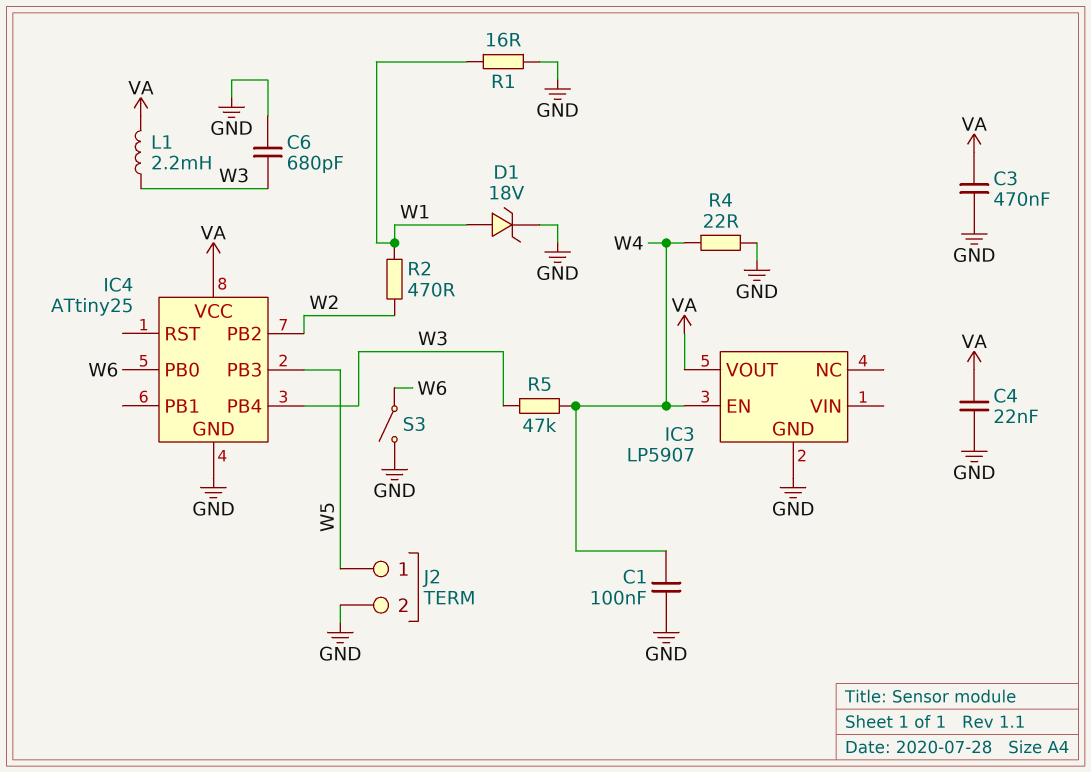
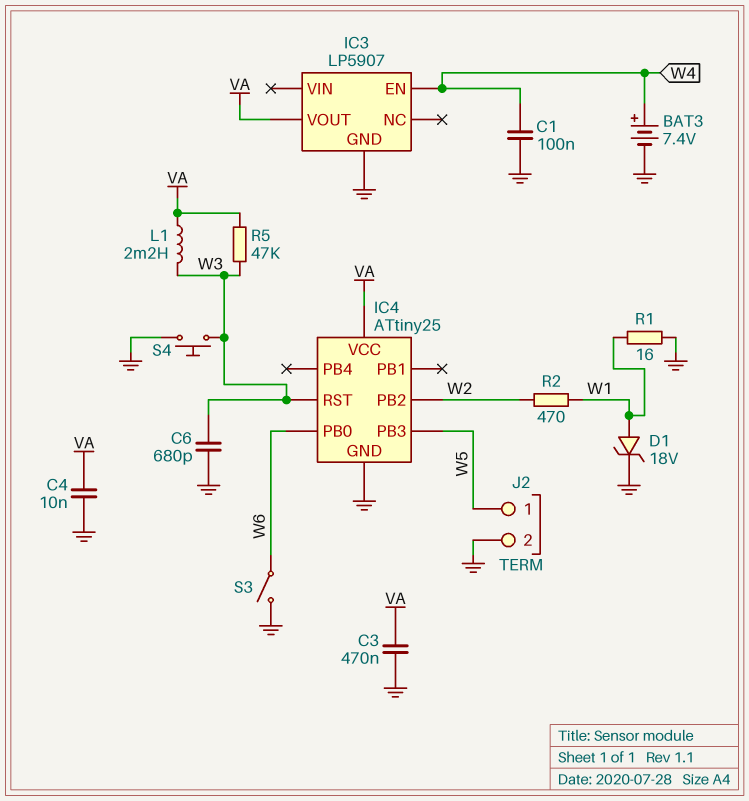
BAT3: none -> 7.4V (plus W4, minus GND)
C4: 22nF (GND, VA) -> 10nF (GND, VA)
IC4 pin PB4: W3 -> none
IC4 pin RST: none -> W3
R4: 22 (GND, W4) -> none
R5: 47k (W3, W4) -> 47k (VA, W3)
S4: none -> button (GND, W3)

